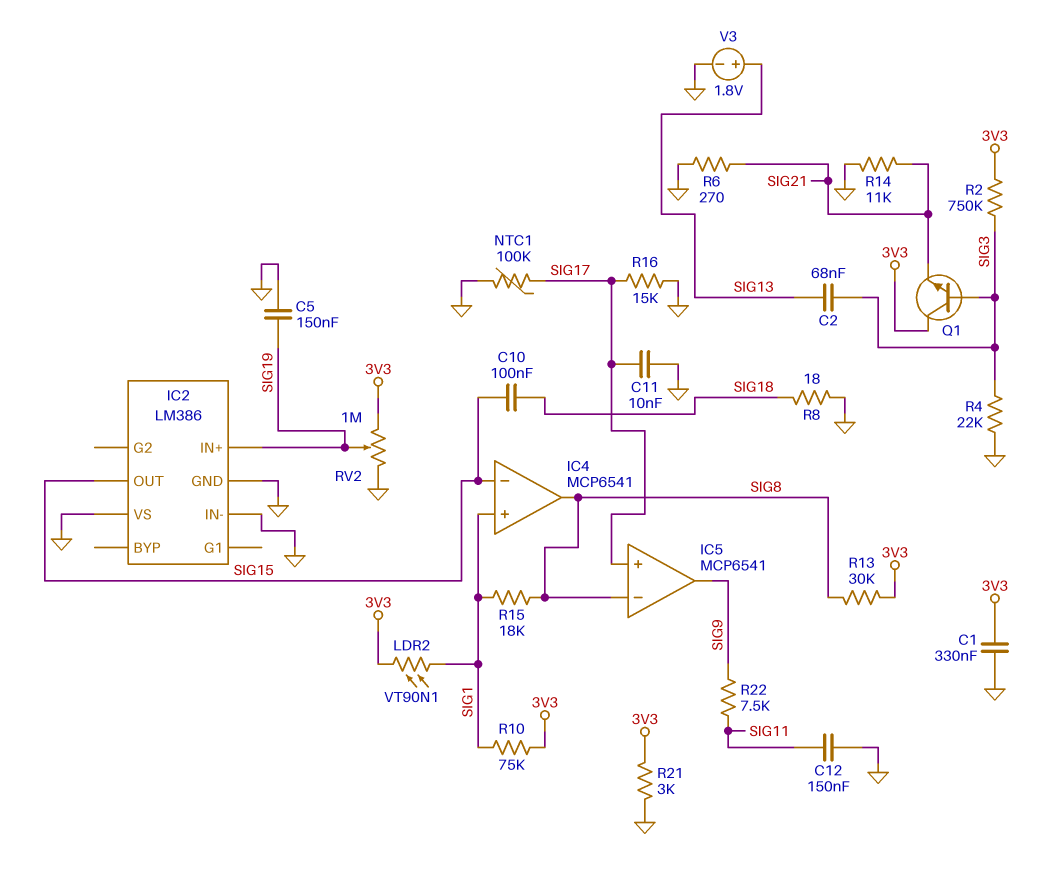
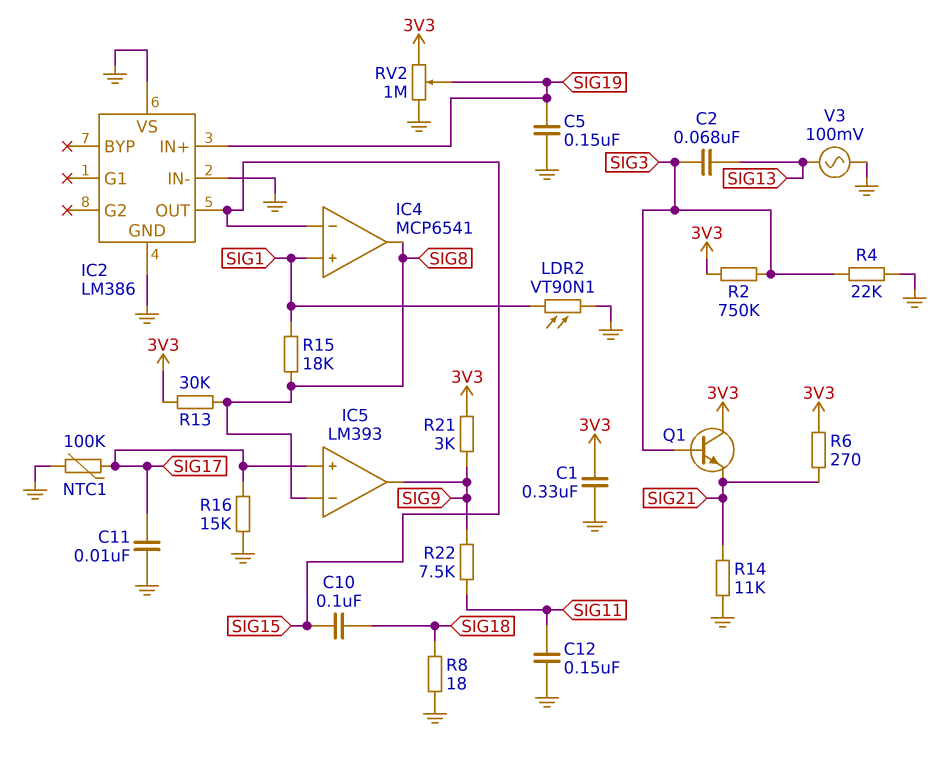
IC5: MCP6541 -> LM393
LDR2: VT90N1 (3V3, SIG1) -> VT90N1 (GND, SIG1)
R6: 270 (GND, SIG21) -> 270 (3V3, SIG21)
R10: 75k (3V3, SIG1) -> none
R21: 3k (3V3, GND) -> 3k (3V3, SIG9)
V3: 1.8V (plus SIG13, minus GND) -> AC 100mV (GND, SIG13)

